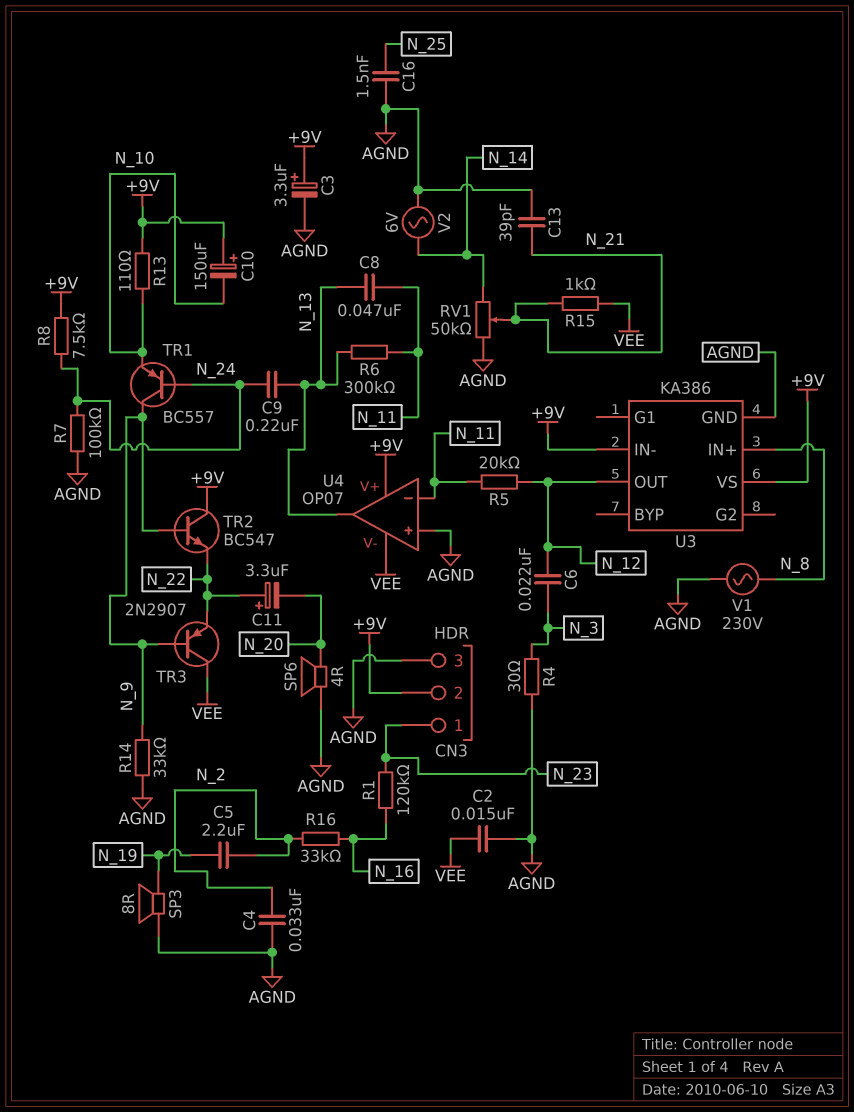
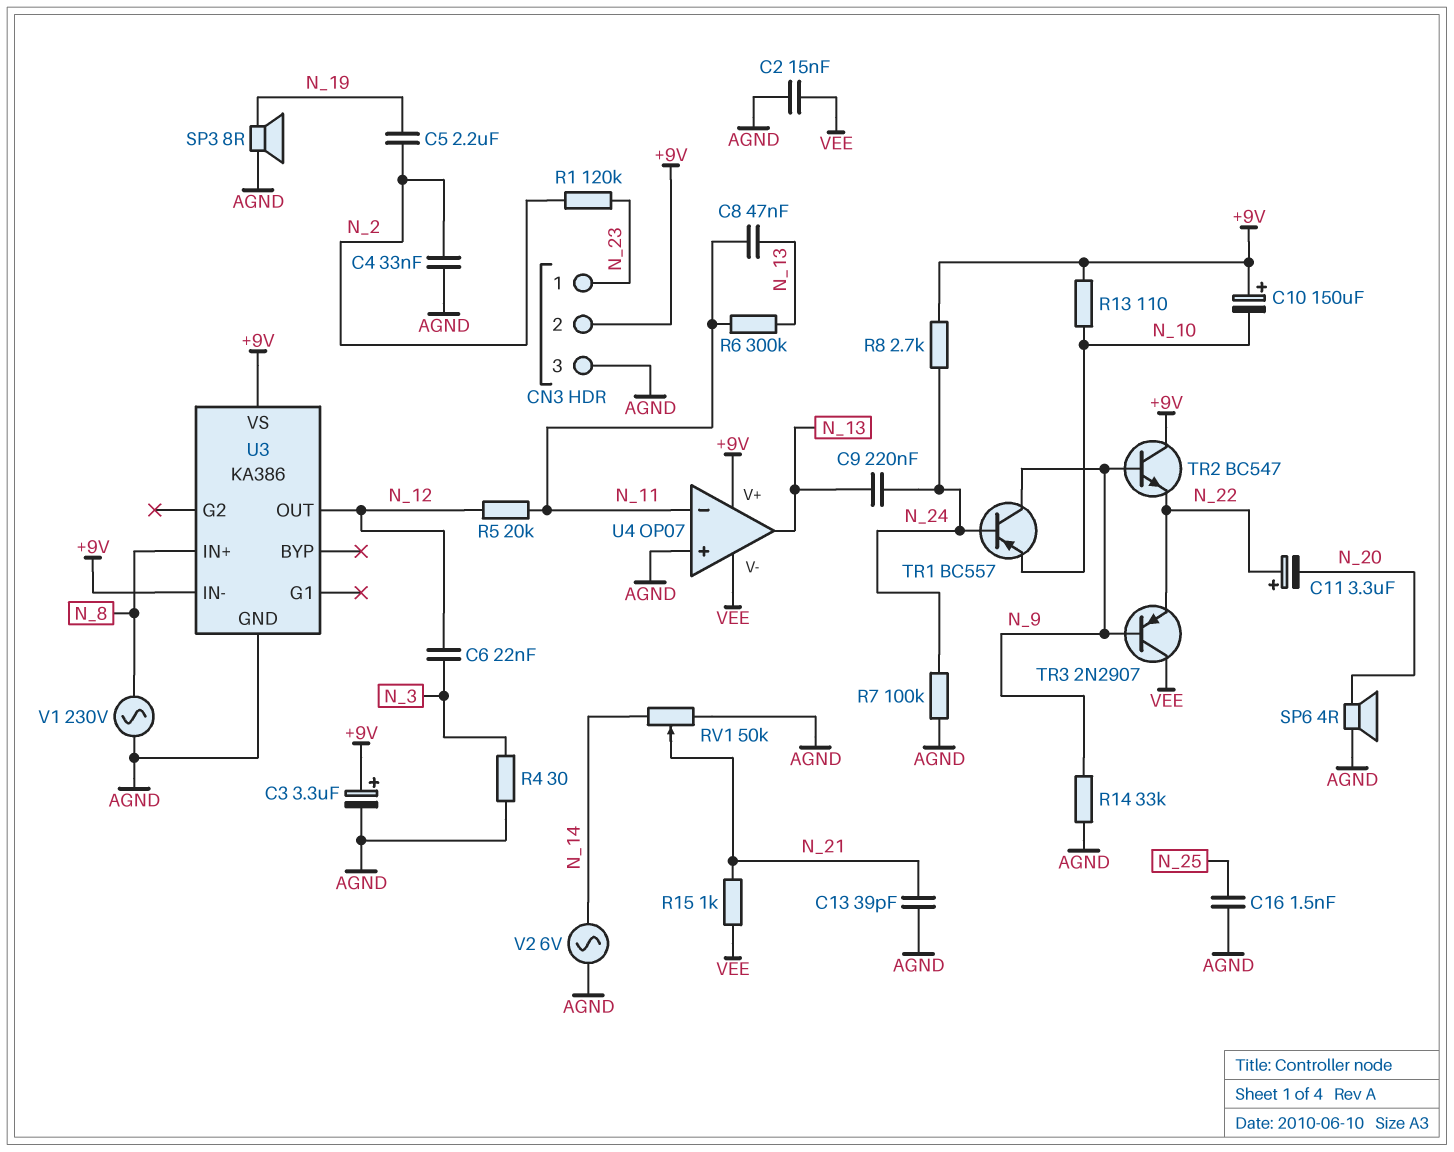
R1: 120k (N_16, N_23) -> 120k (N_2, N_23)
R8: 7.5k (+9V, N_24) -> 2.7k (+9V, N_24)
R16: 33k (N_2, N_16) -> none

